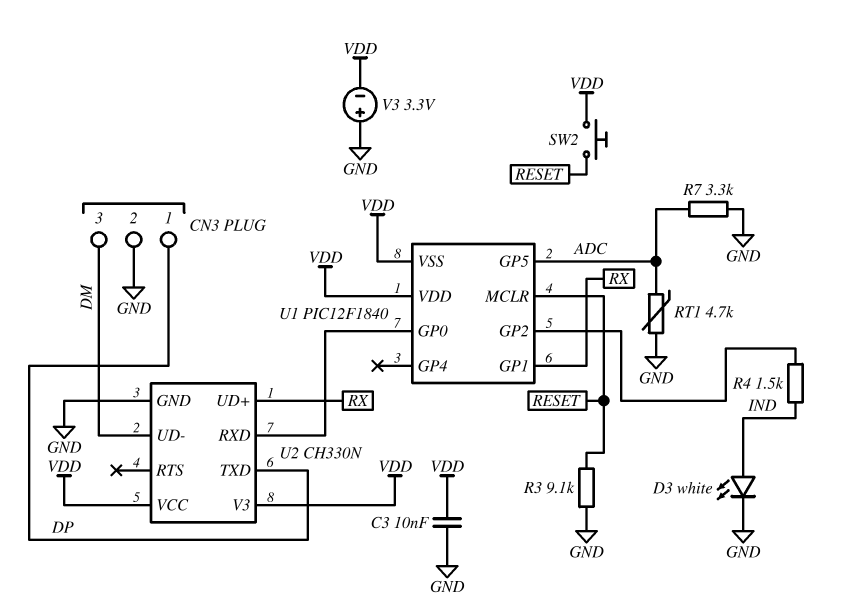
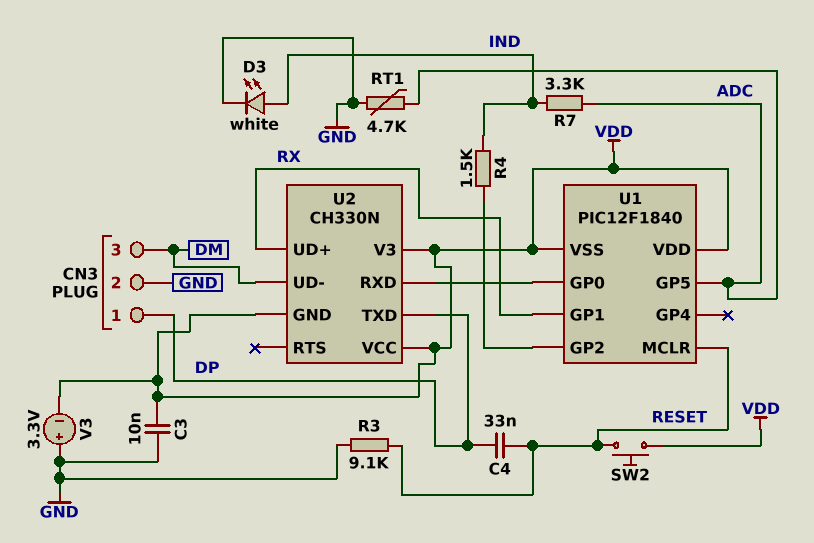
C4: none -> 33nF (DP, RESET)
R7: 3.3k (ADC, GND) -> 3.3k (ADC, IND)
U2 pin GND: GND -> VDD

